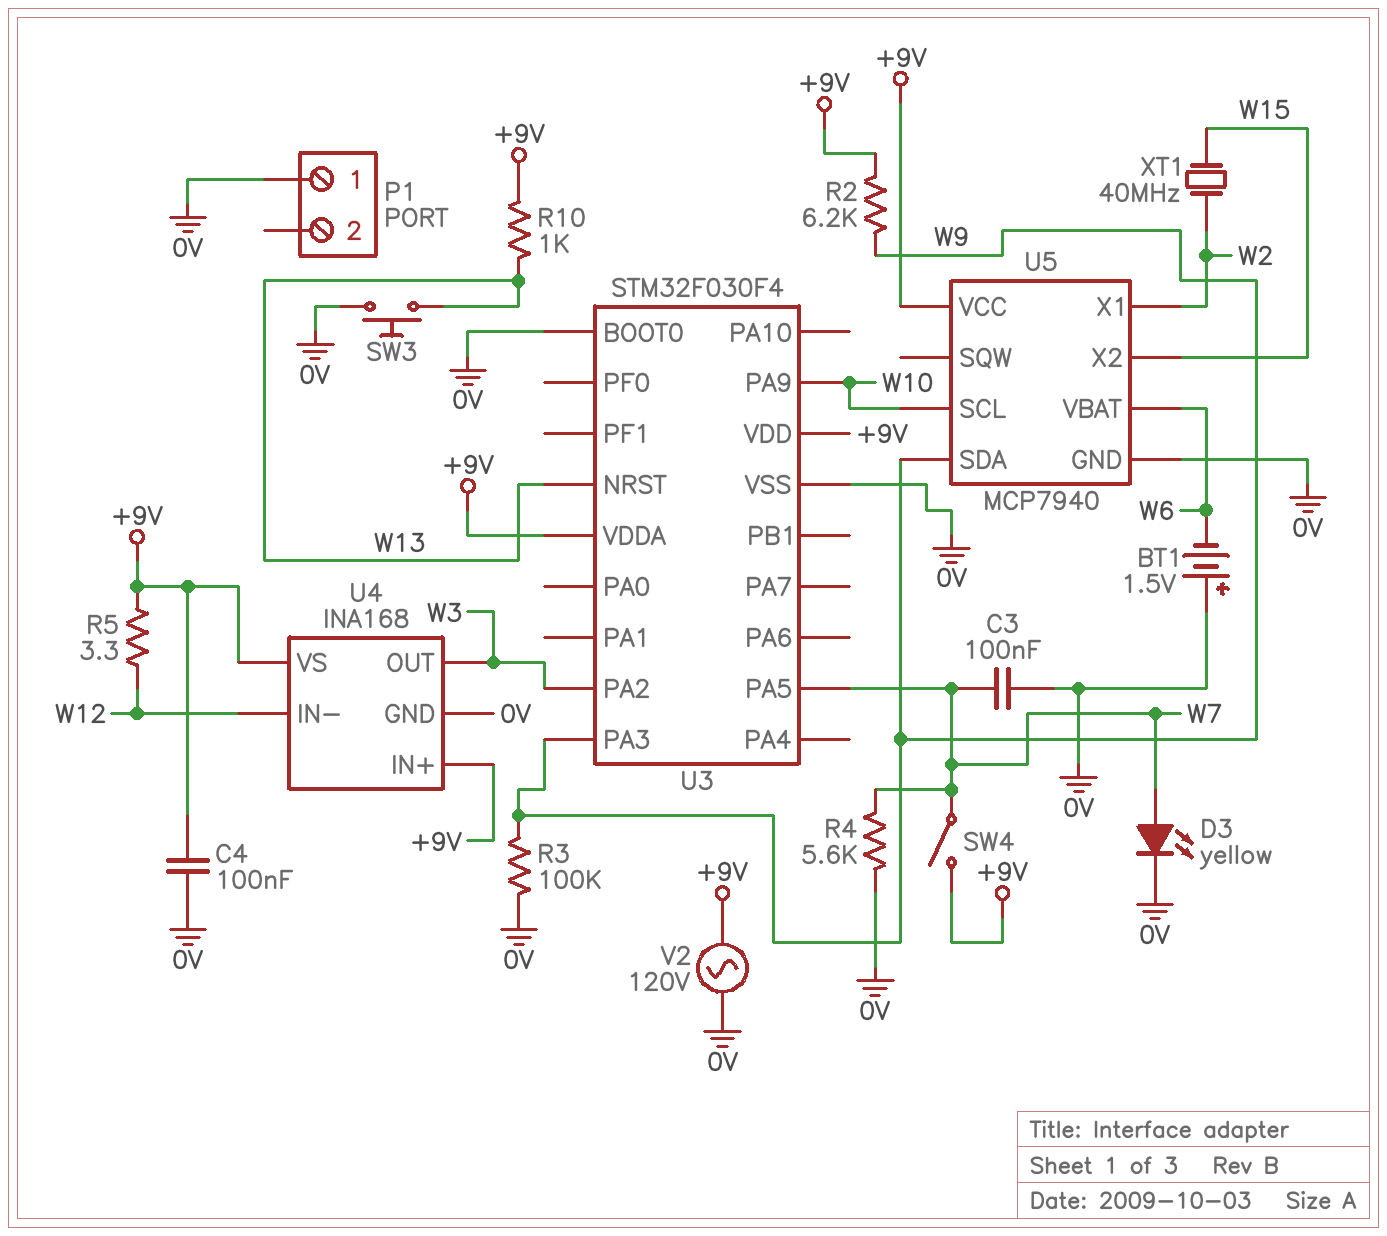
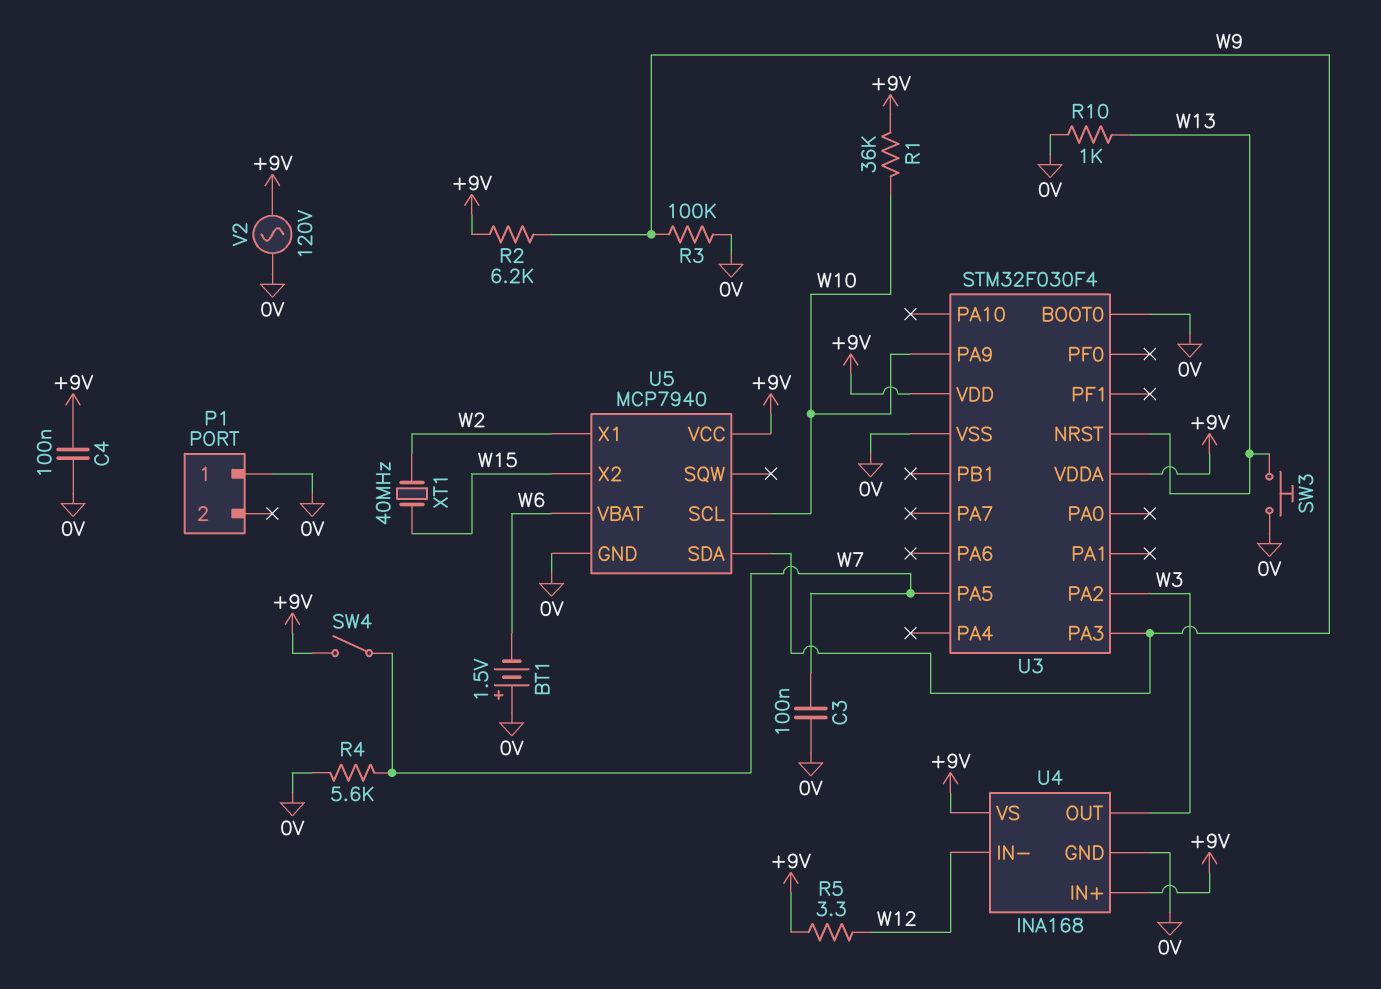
D3: LED yellow (A W7, K 0V) -> none
R1: none -> 36k (+9V, W10)
R10: 1k (+9V, W13) -> 1k (0V, W13)

